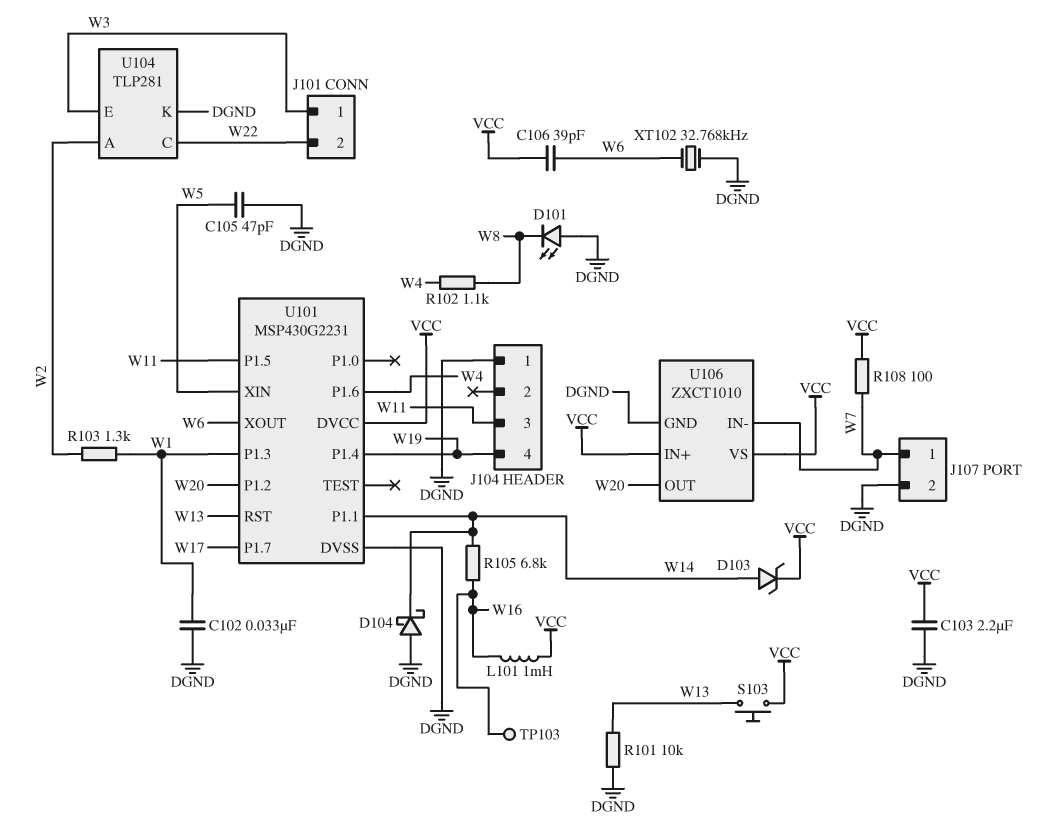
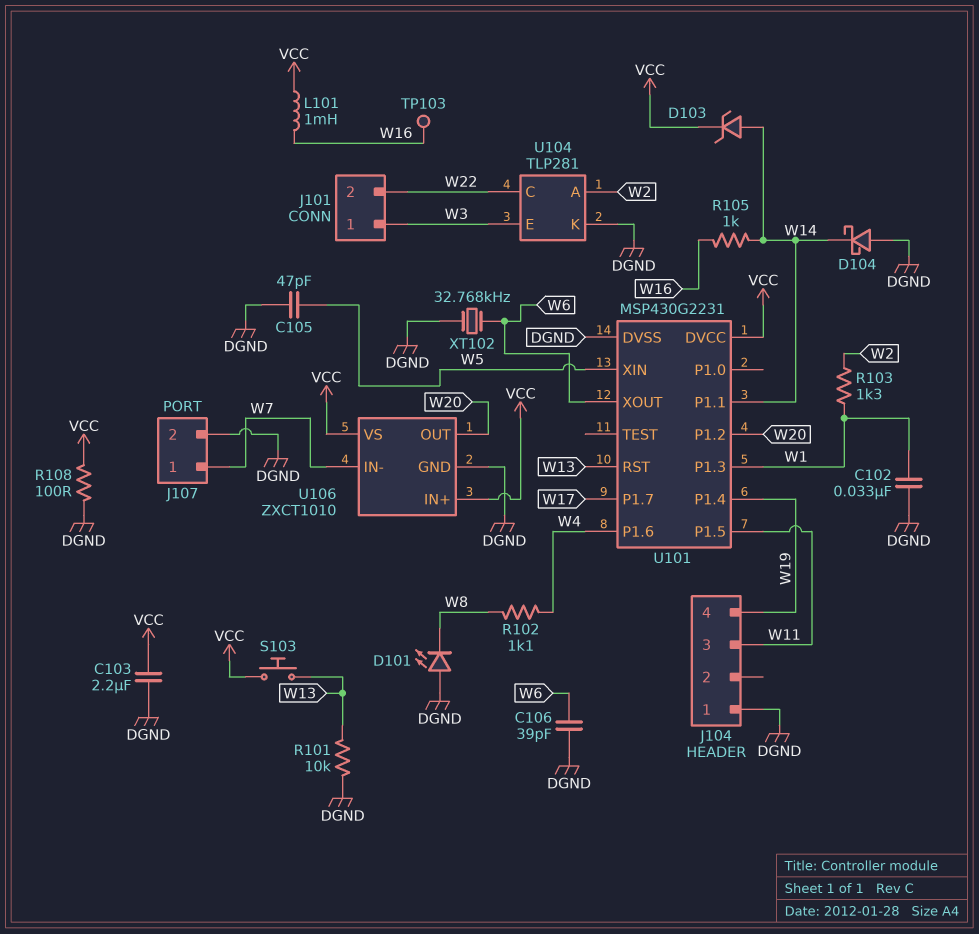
C106: 39pF (VCC, W6) -> 39pF (DGND, W6)
R105: 6.8k (W14, W16) -> 1k (W14, W16)
R108: 100 (VCC, W7) -> 100 (DGND, VCC)

